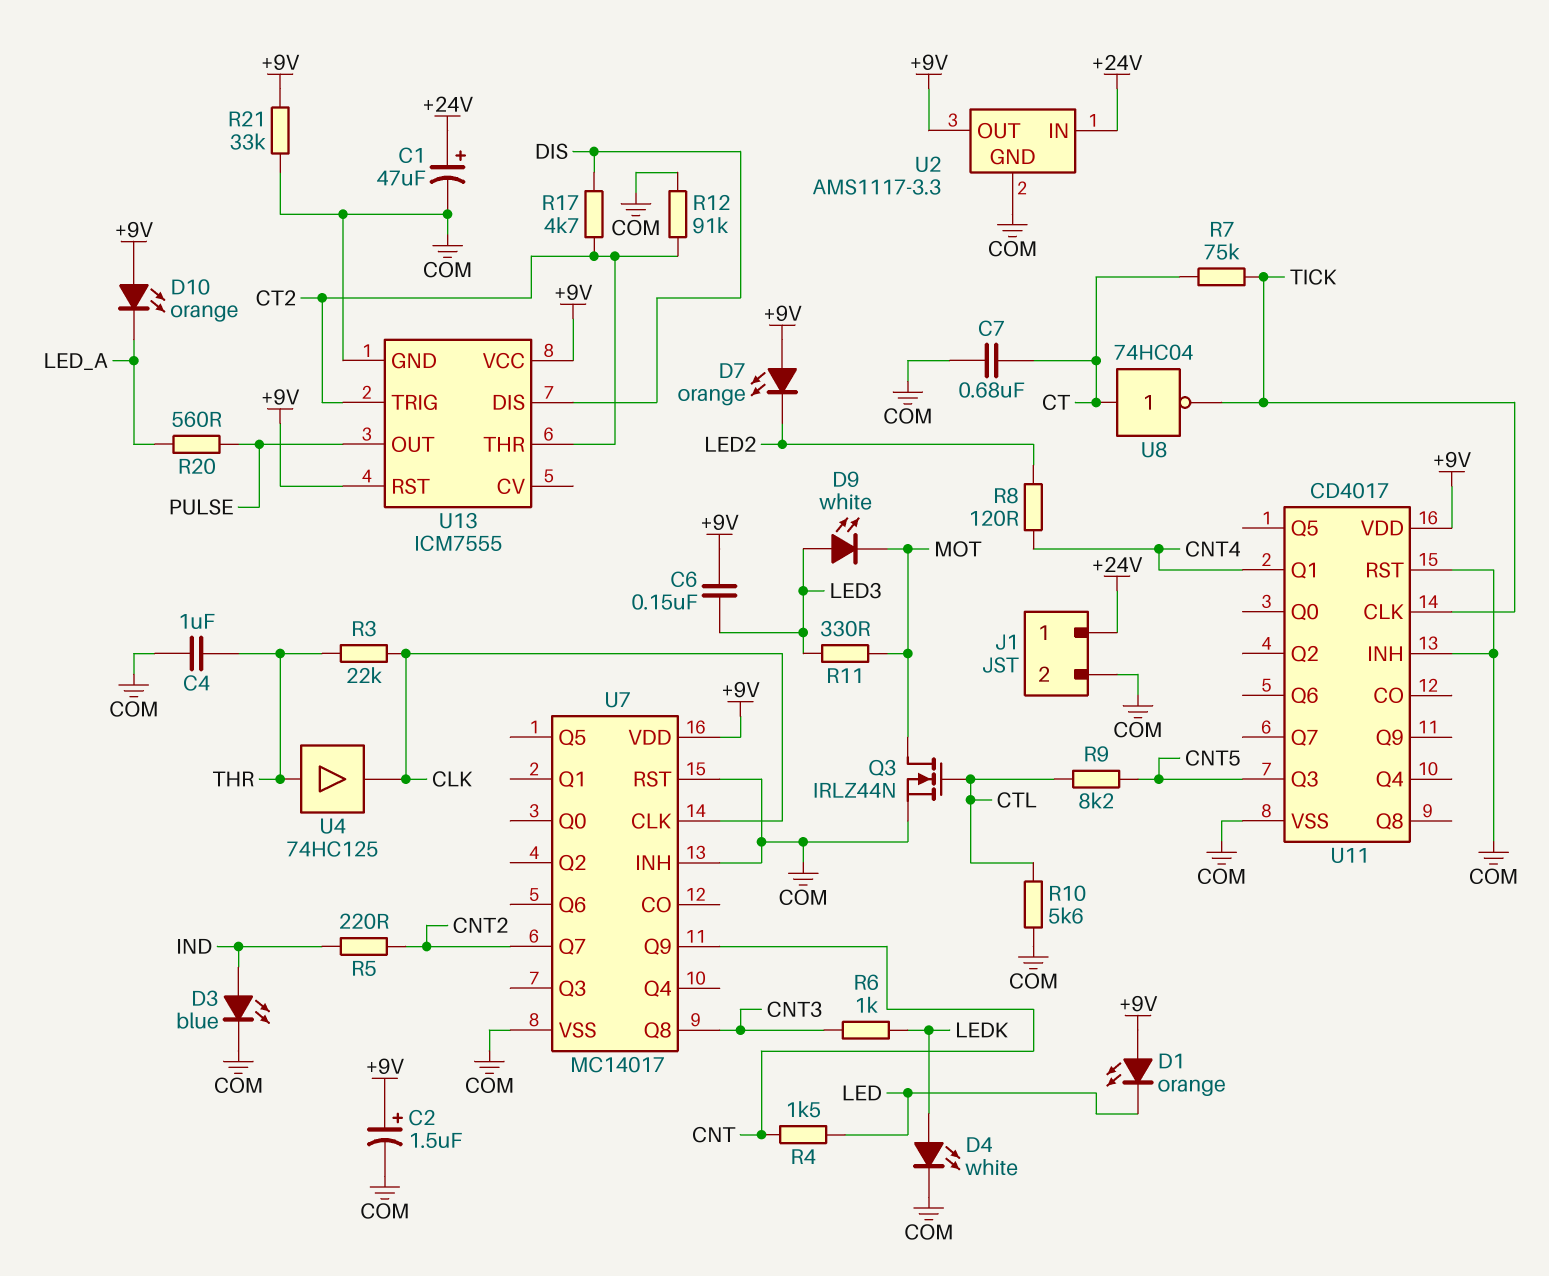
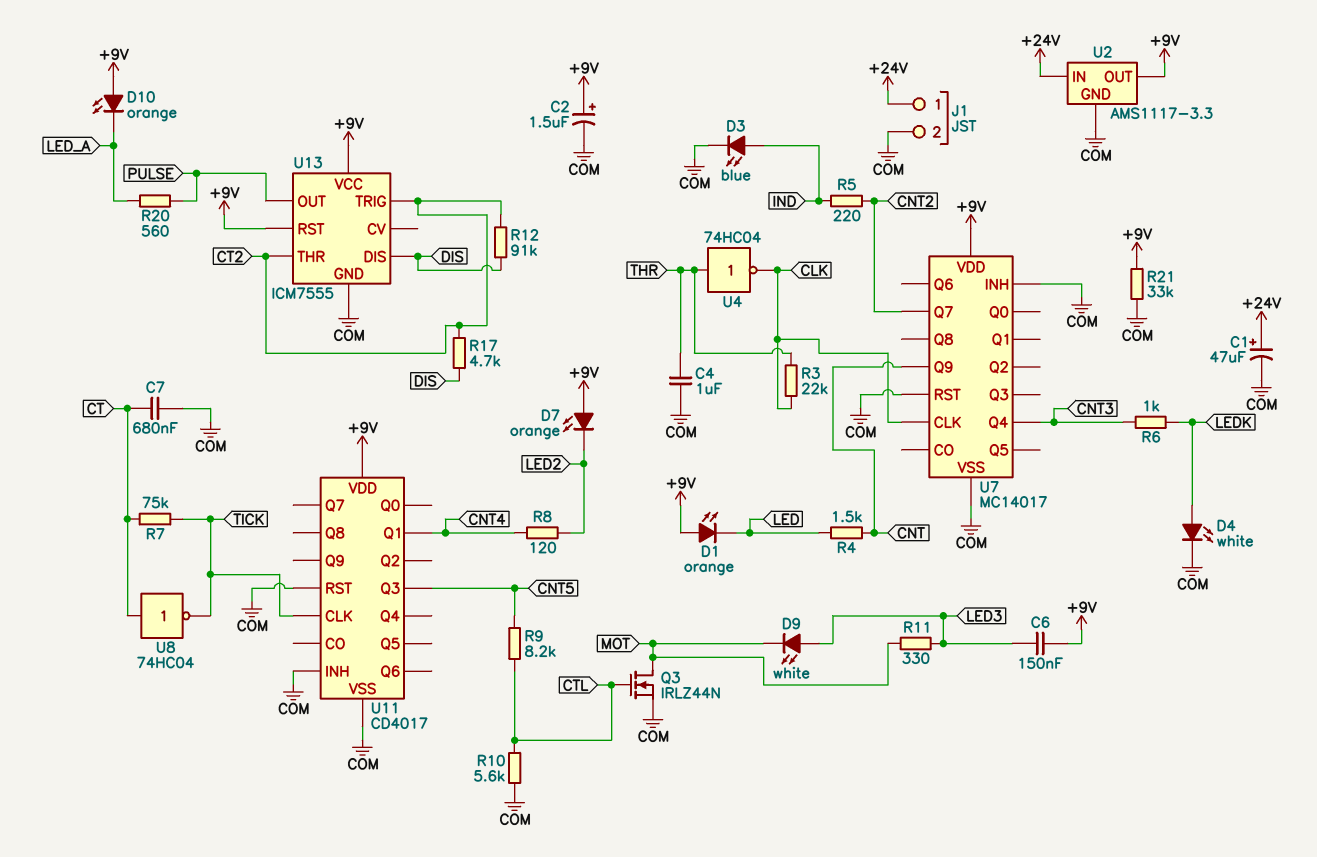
R12: 91k (COM, CT2) -> 91k (CT2, DIS)
U4: buffer 74HC125 (in THR, out CLK) -> NOT 74HC04 (in THR, out CLK)
U7 pin Q4: none -> CNT3
U7 pin Q8: CNT3 -> none

